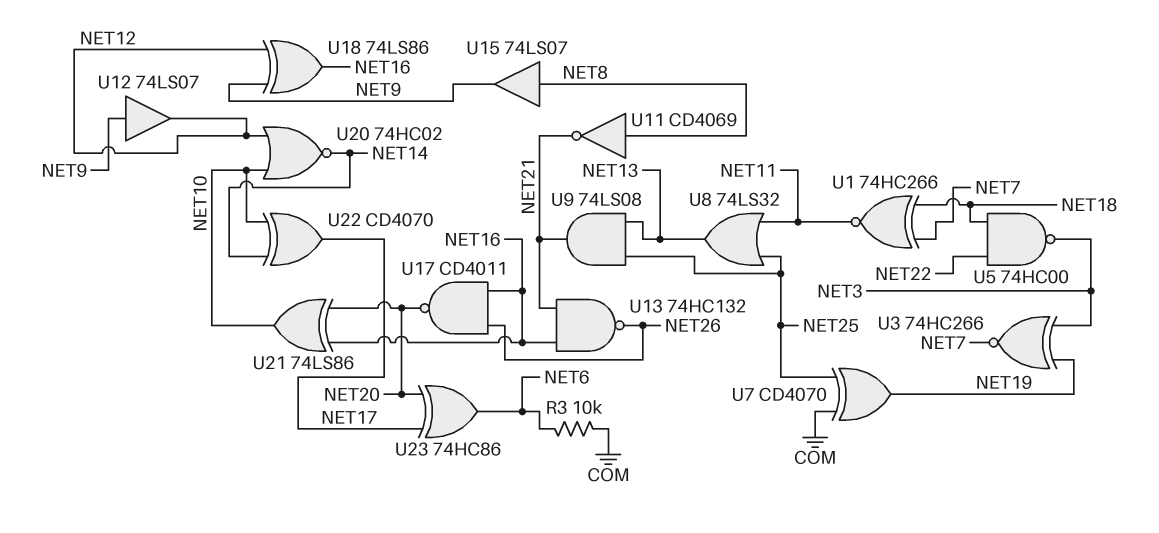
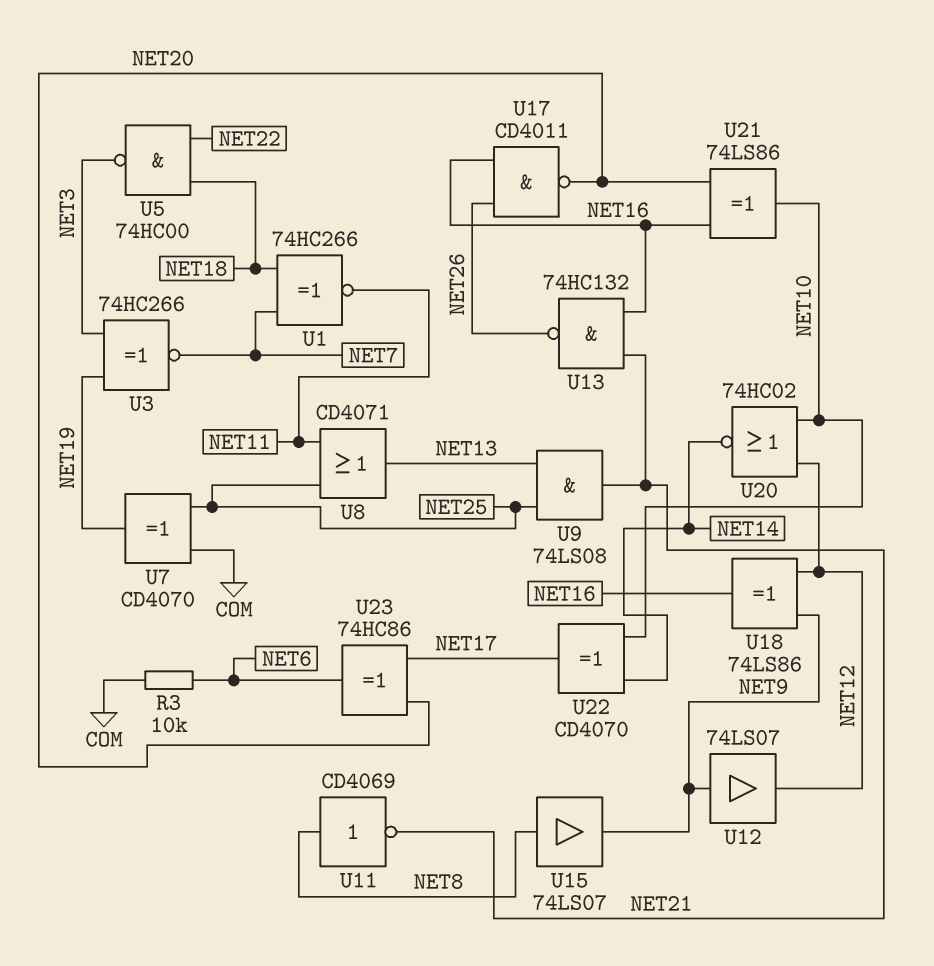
U8: OR 74LS32 (in NET11, in NET25, out NET13) -> OR CD4071 (in NET11, in NET25, out NET13)

